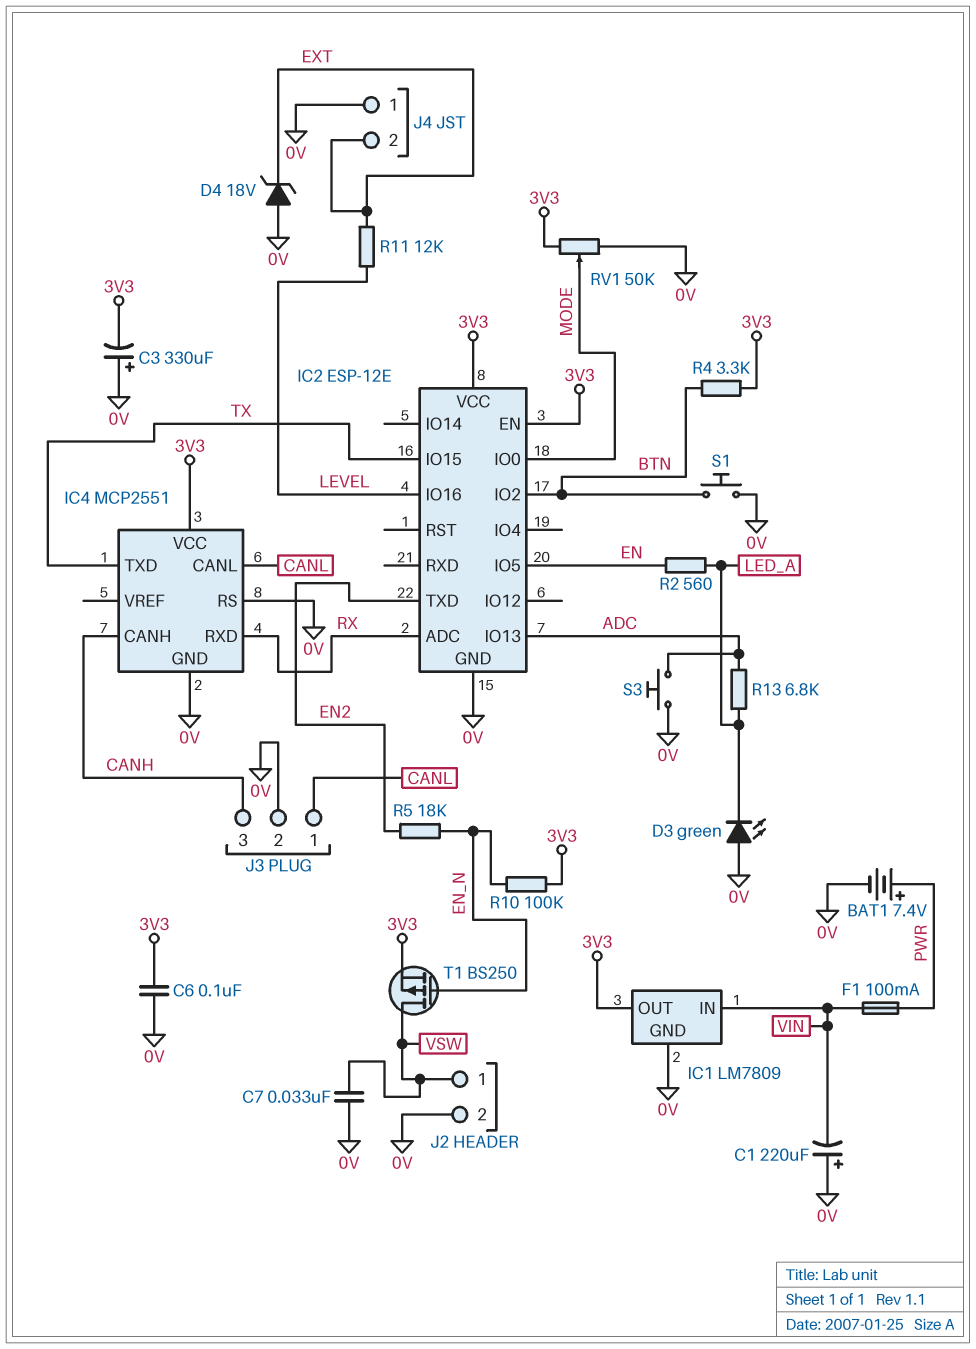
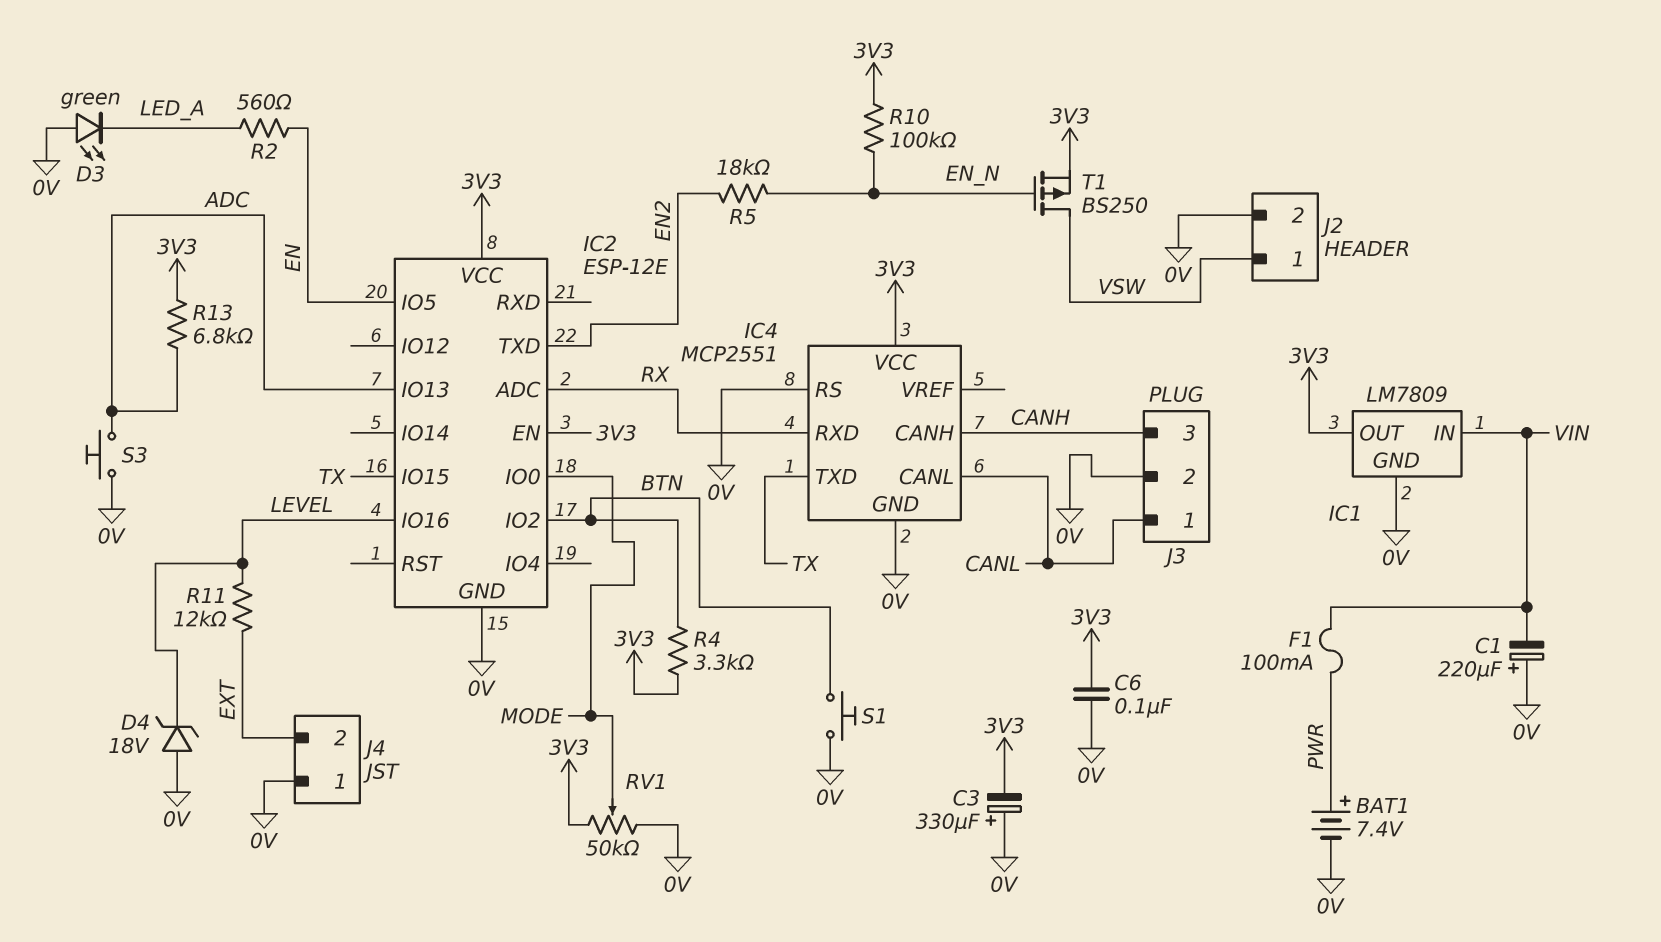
C7: 33nF (0V, VSW) -> none
D4: zener 18V (A 0V, K EXT) -> zener 18V (A 0V, K LEVEL)
R13: 6.8k (ADC, LED_A) -> 6.8k (3V3, ADC)

